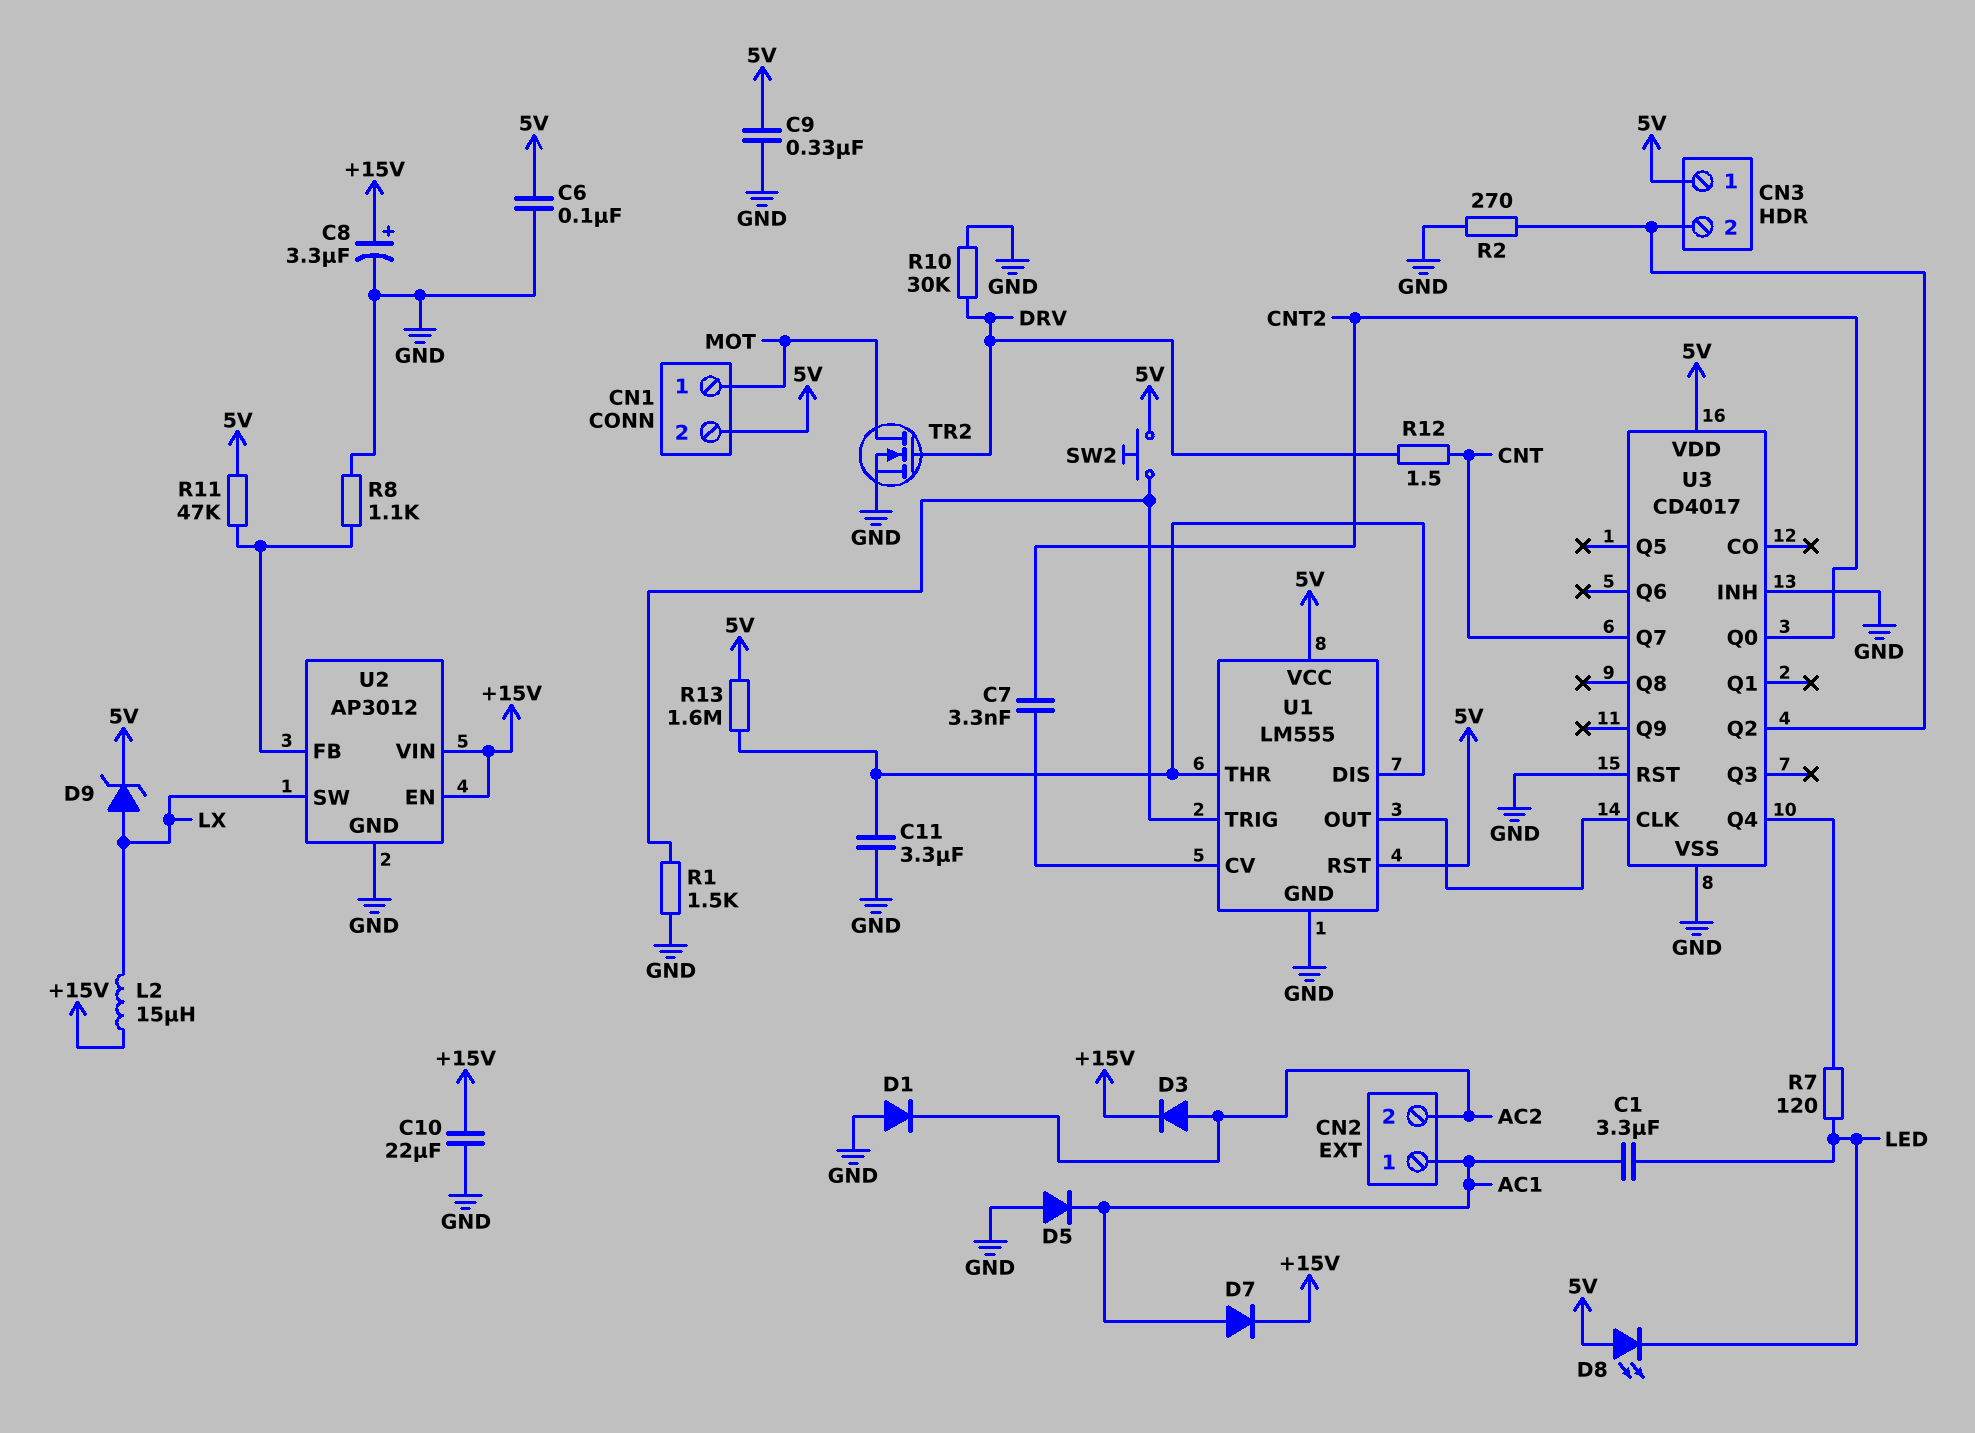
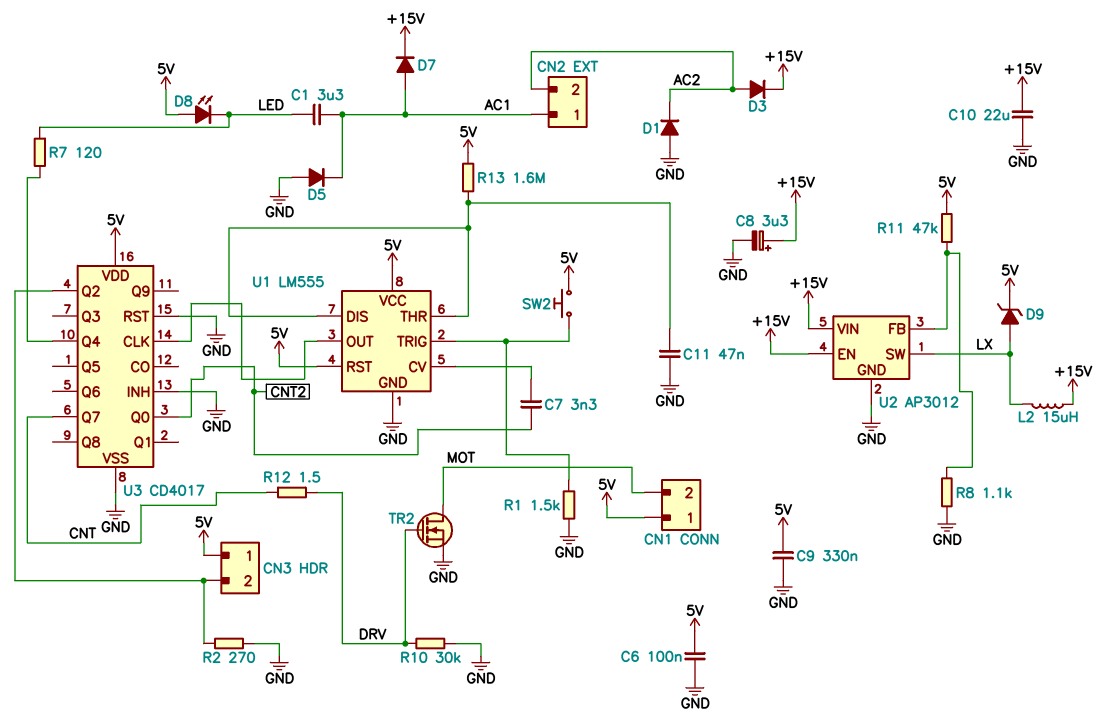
C11: 3.3uF (GND, U1/DIS) -> 47nF (GND, U1/DIS)
CN1 pin 1: MOT -> 5V
CN1 pin 2: 5V -> MOT

